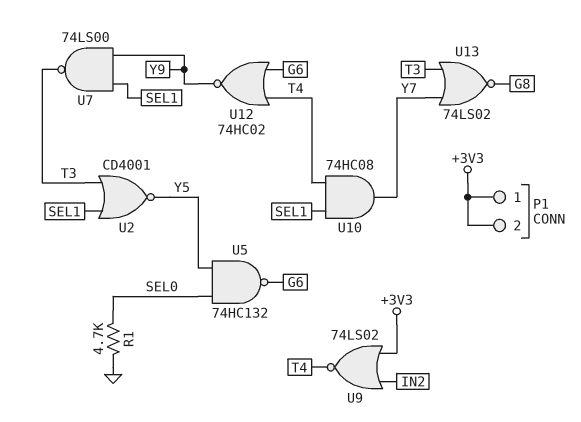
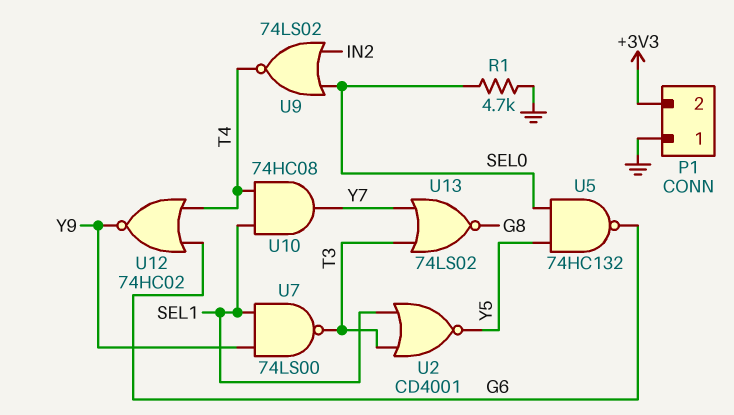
P1 pin 1: +3V3 -> GND
U9: NOR 74LS02 (in +3V3, in IN2, out T4) -> NOR 74LS02 (in IN2, in SEL0, out T4)

